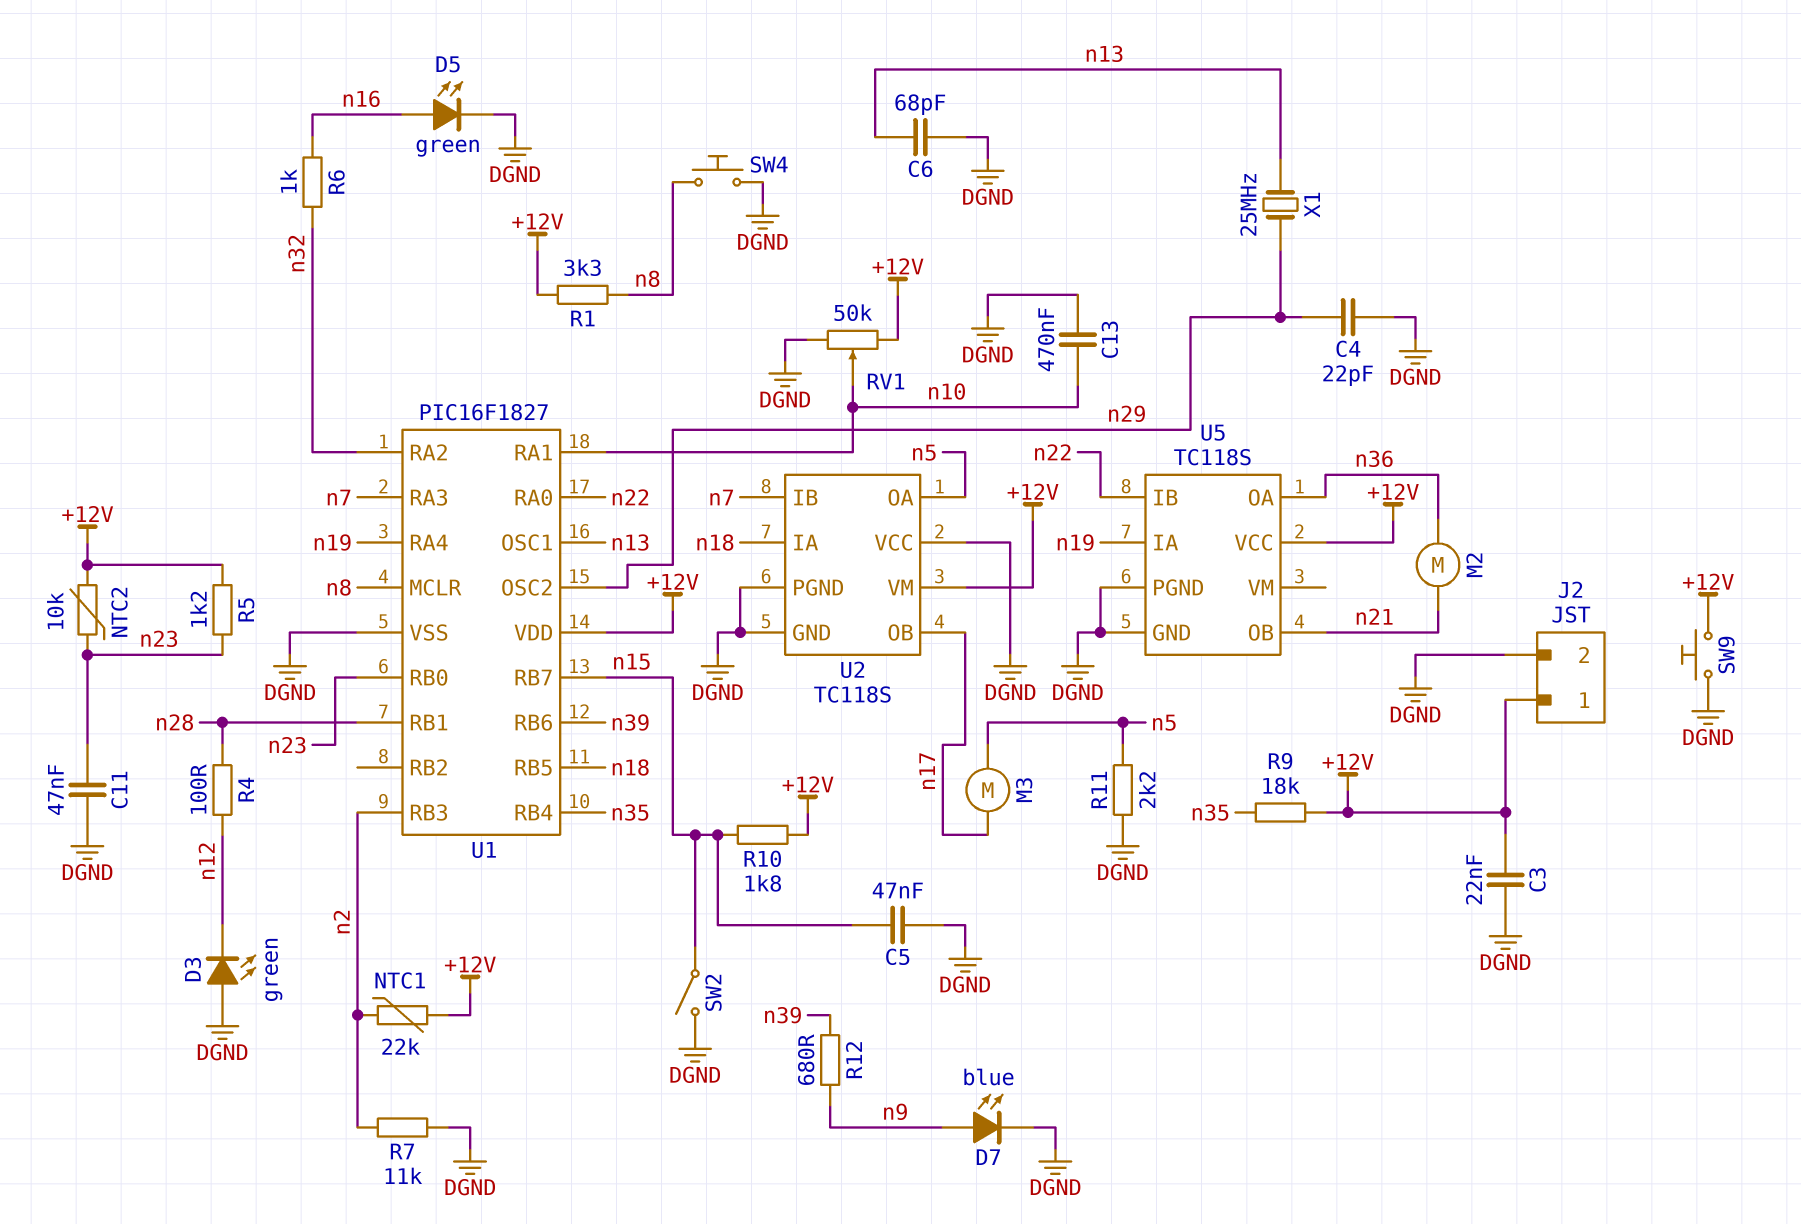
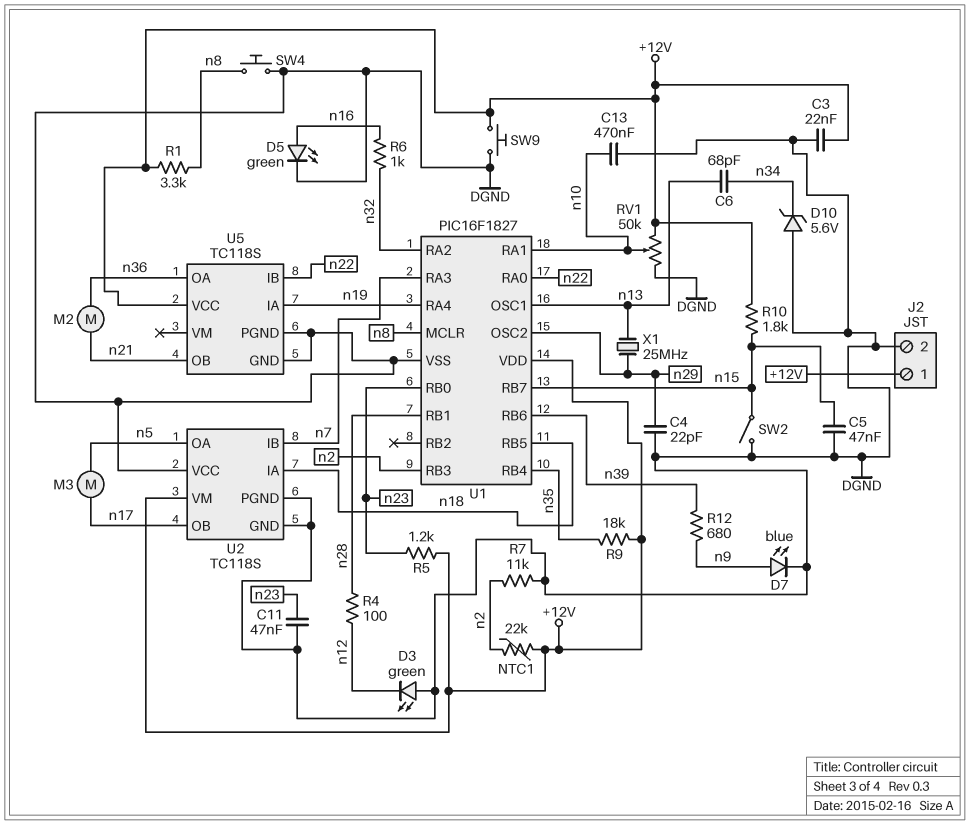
C6: 68pF (DGND, n13) -> 68pF (n13, n34)
D10: none -> zener 5.6V (A DGND, K n34)
NTC2: 10k (+12V, n23) -> none
R11: 2.2k (DGND, n5) -> none

